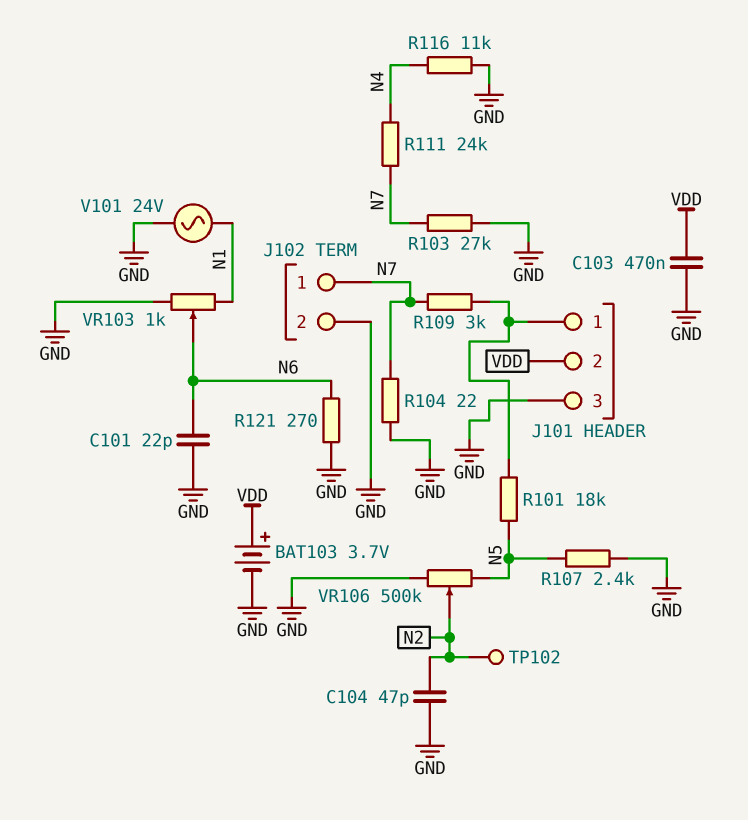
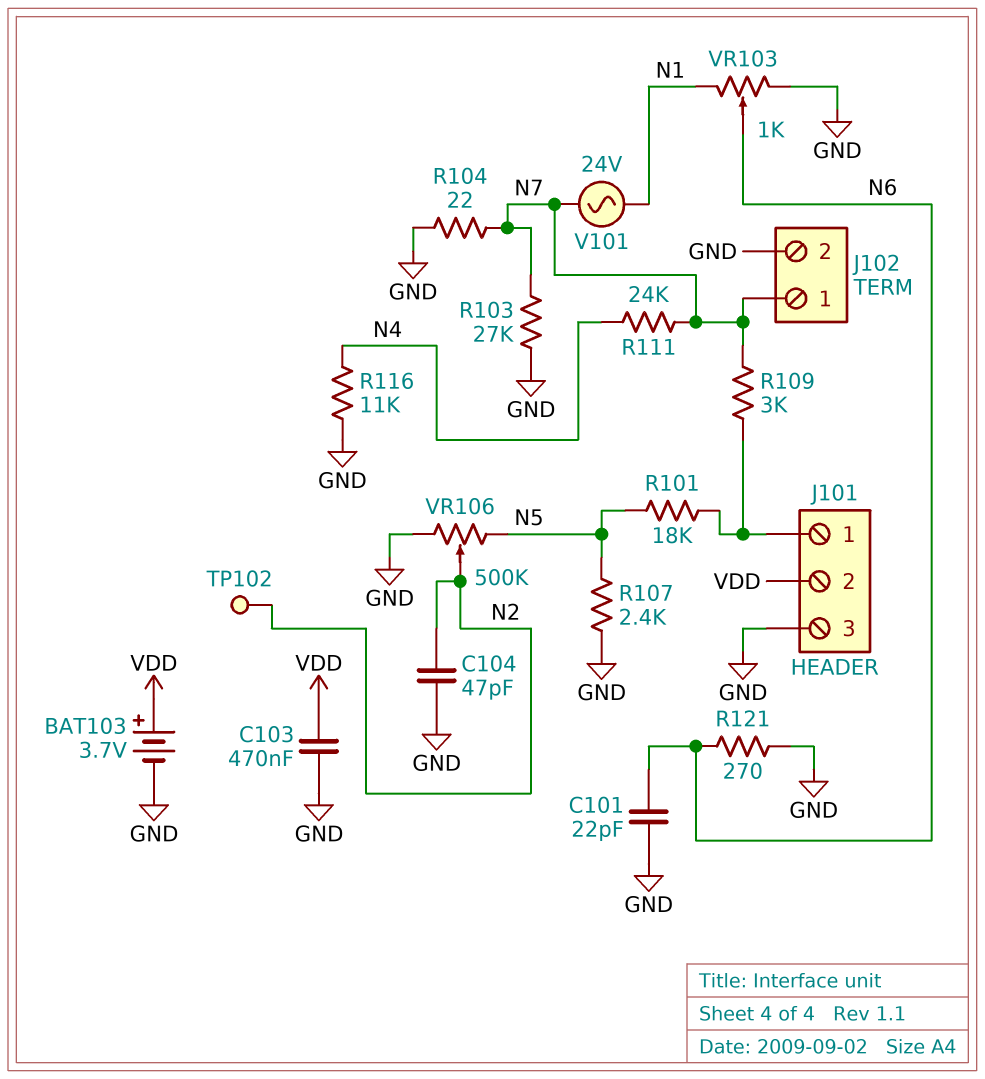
V101: AC 24V (GND, N1) -> AC 24V (N1, N7)

